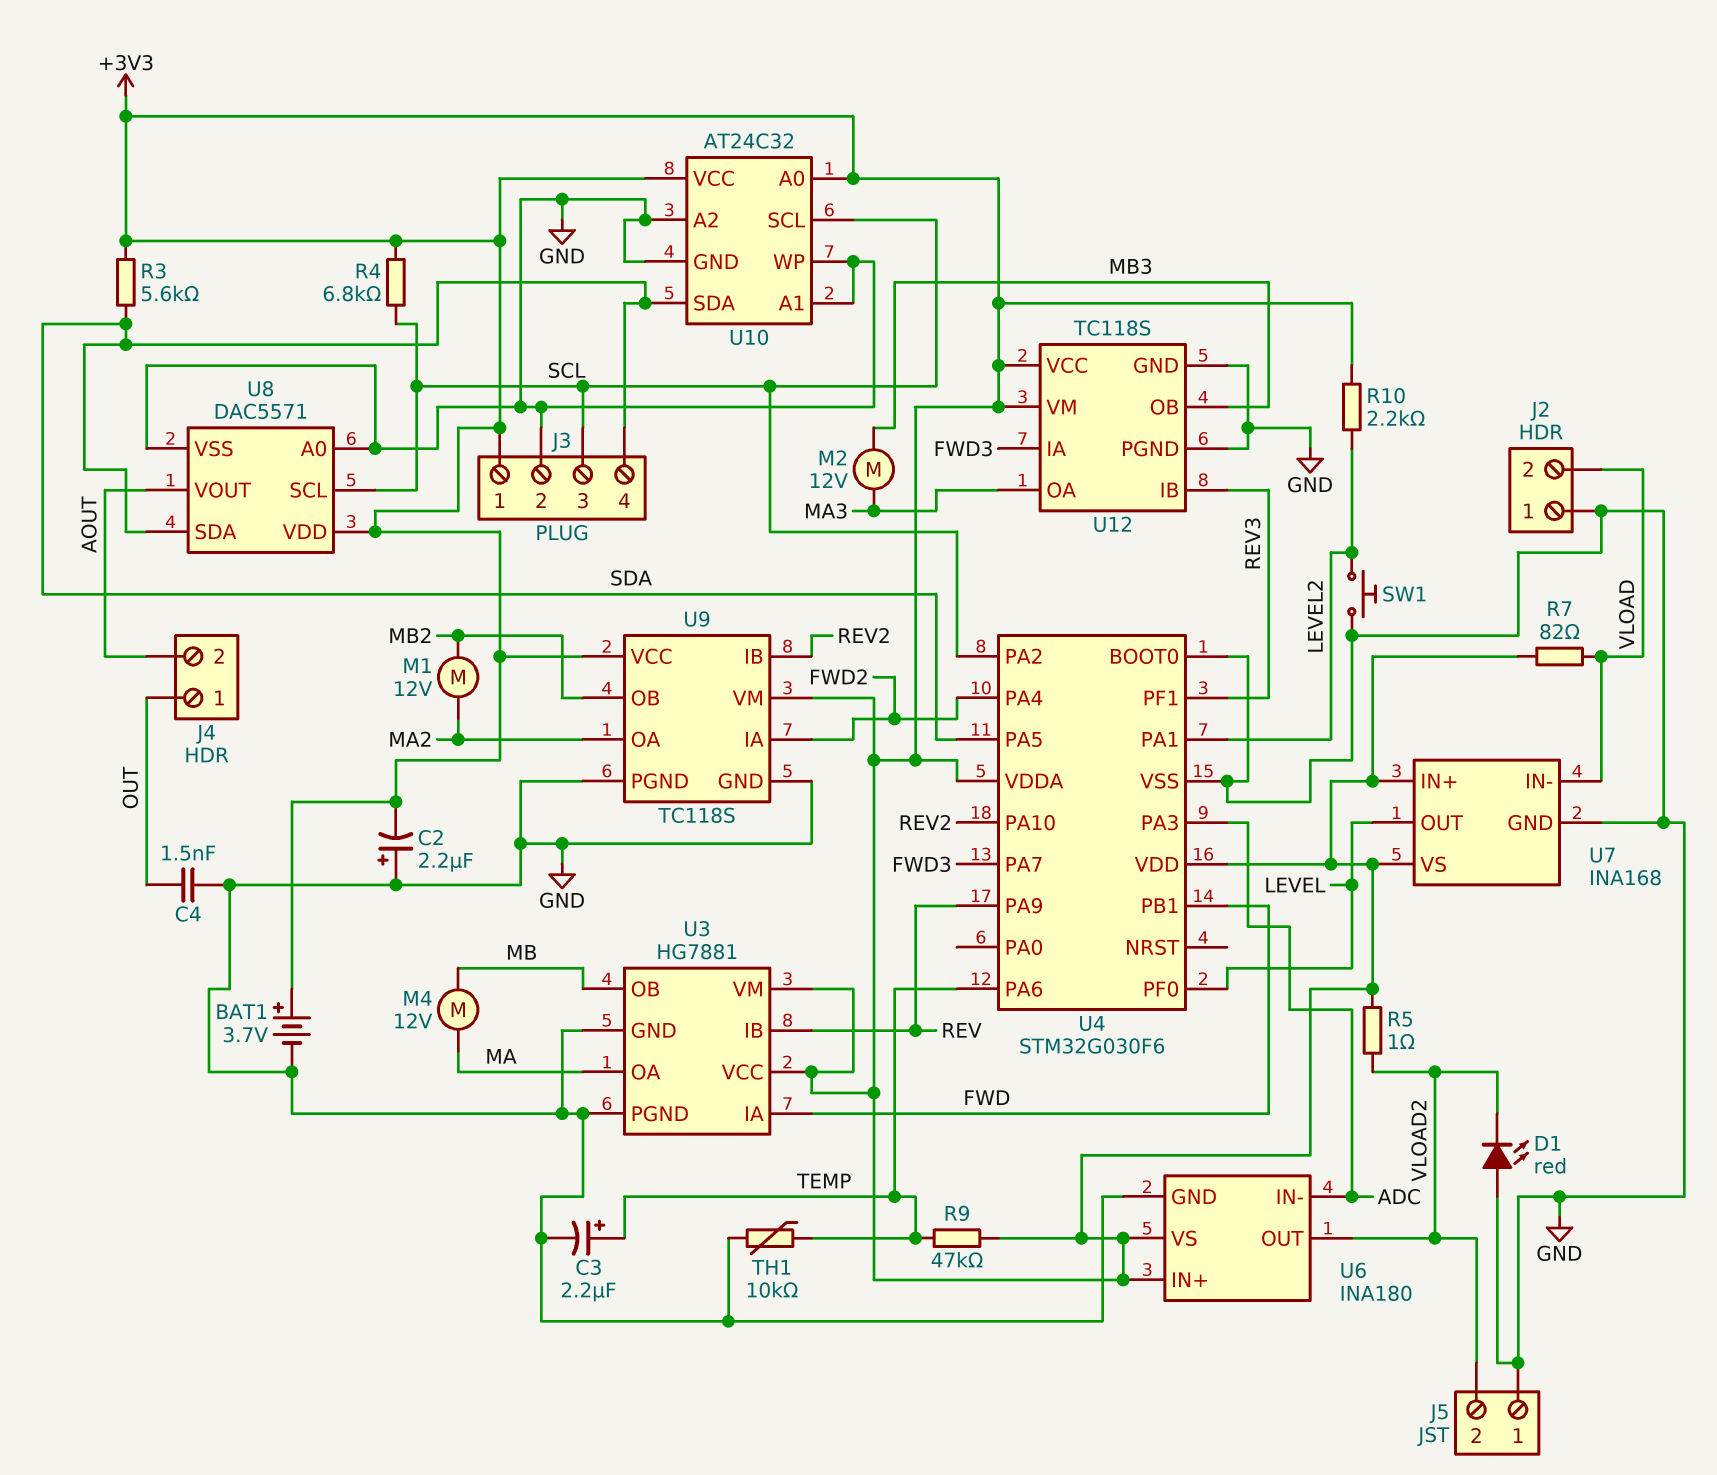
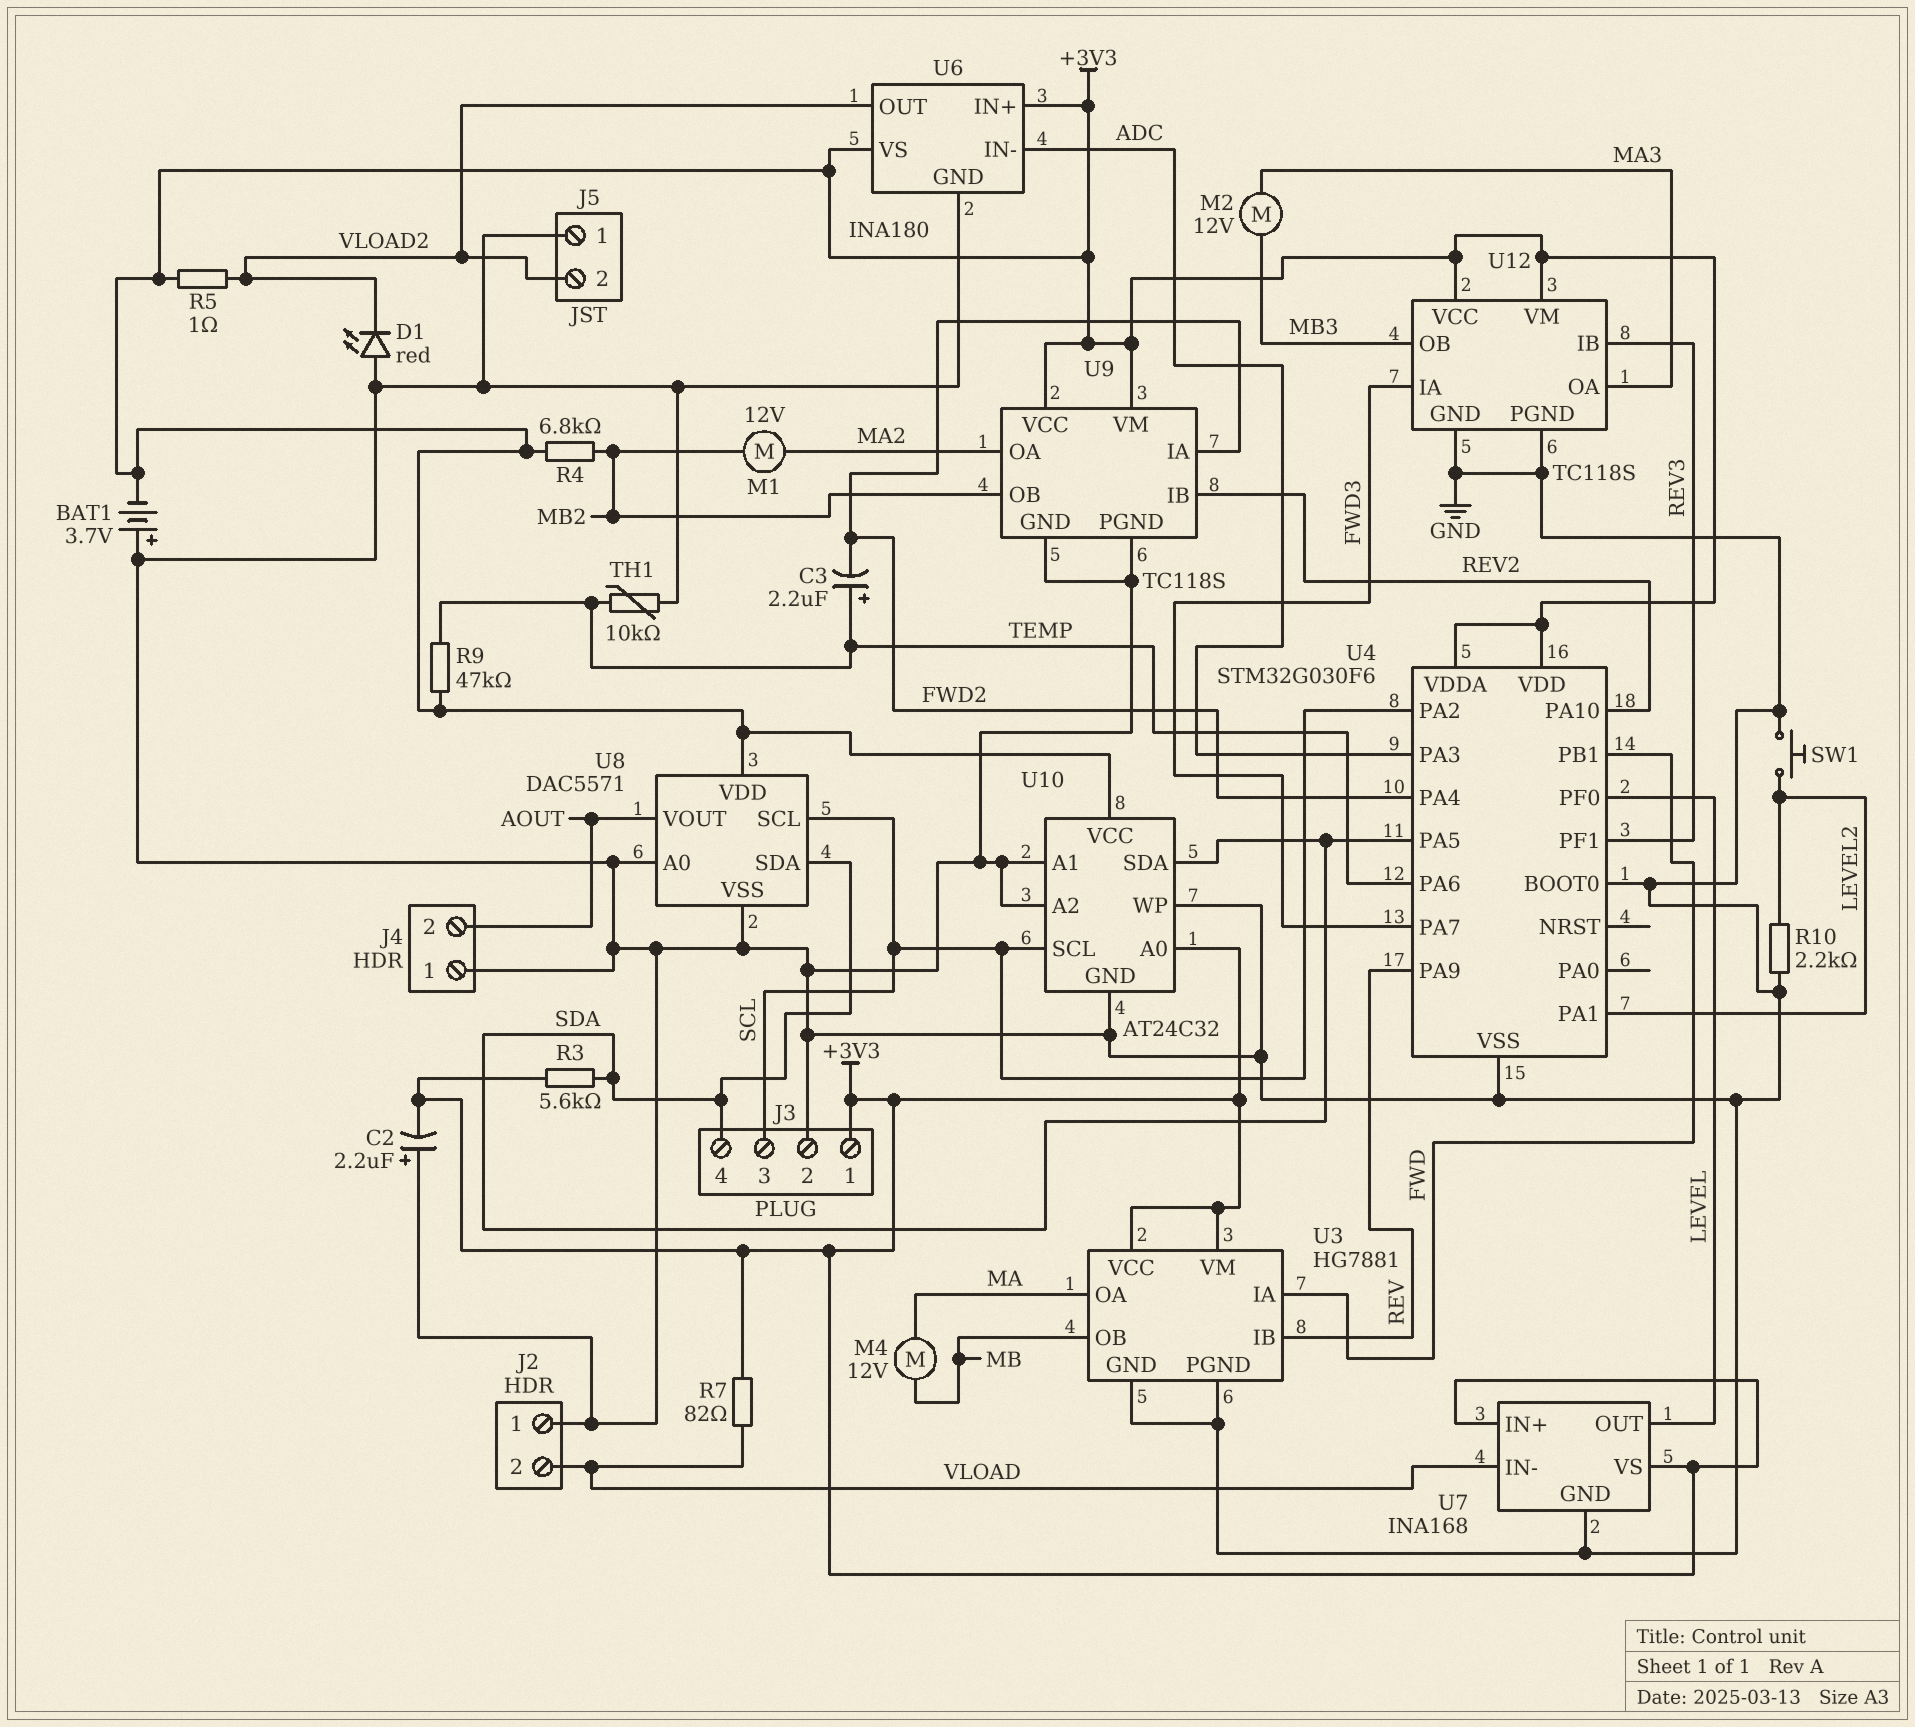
BAT1: 3.7V (plus +3V3, minus GND) -> 3.7V (plus GND, minus +3V3)
C3: 2.2uF (plus TEMP, minus GND) -> 2.2uF (plus TEMP, minus FWD2)
C4: 1.5nF (GND, OUT) -> none
J4 pin 1: OUT -> GND
R4: 6.8k (+3V3, SCL) -> 6.8k (+3V3, MB2)
R10: 2.2k (+3V3, LEVEL2) -> 2.2k (GND, LEVEL2)

